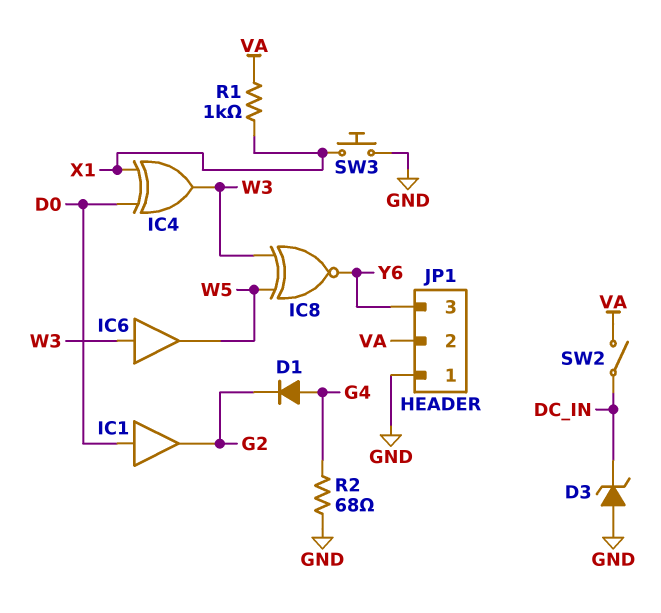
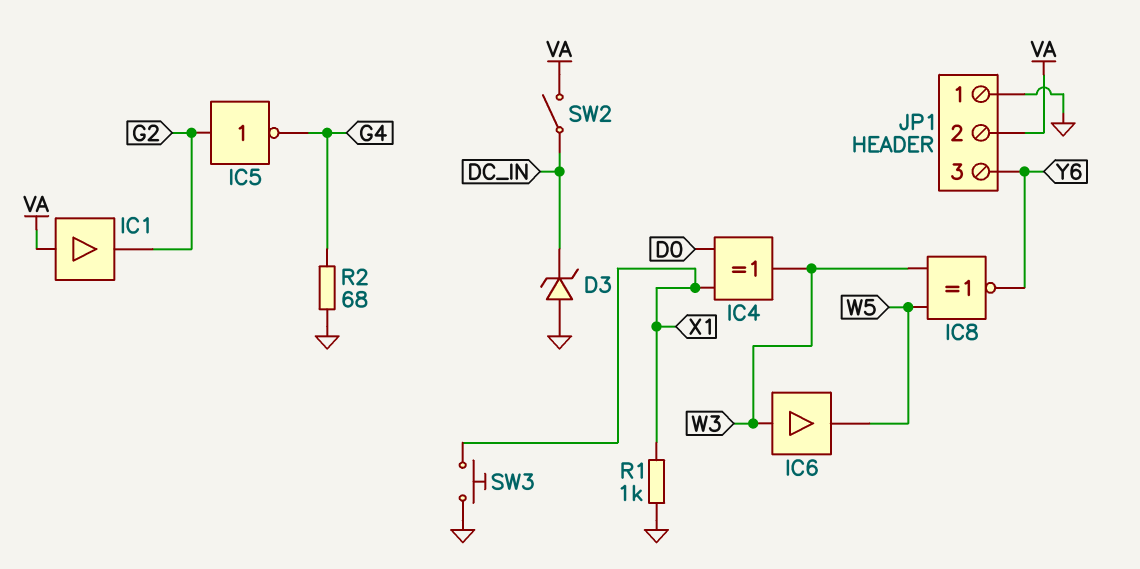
D1: diode (A G4, K G2) -> none
IC1: buffer (in D0, out G2) -> buffer (in VA, out G2)
IC5: none -> NOT (in G2, out G4)
R1: 1k (VA, X1) -> 1k (GND, X1)

